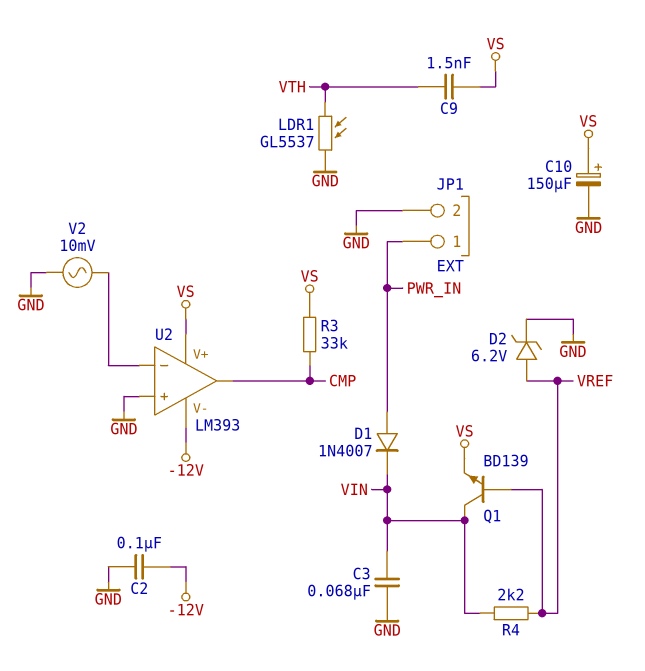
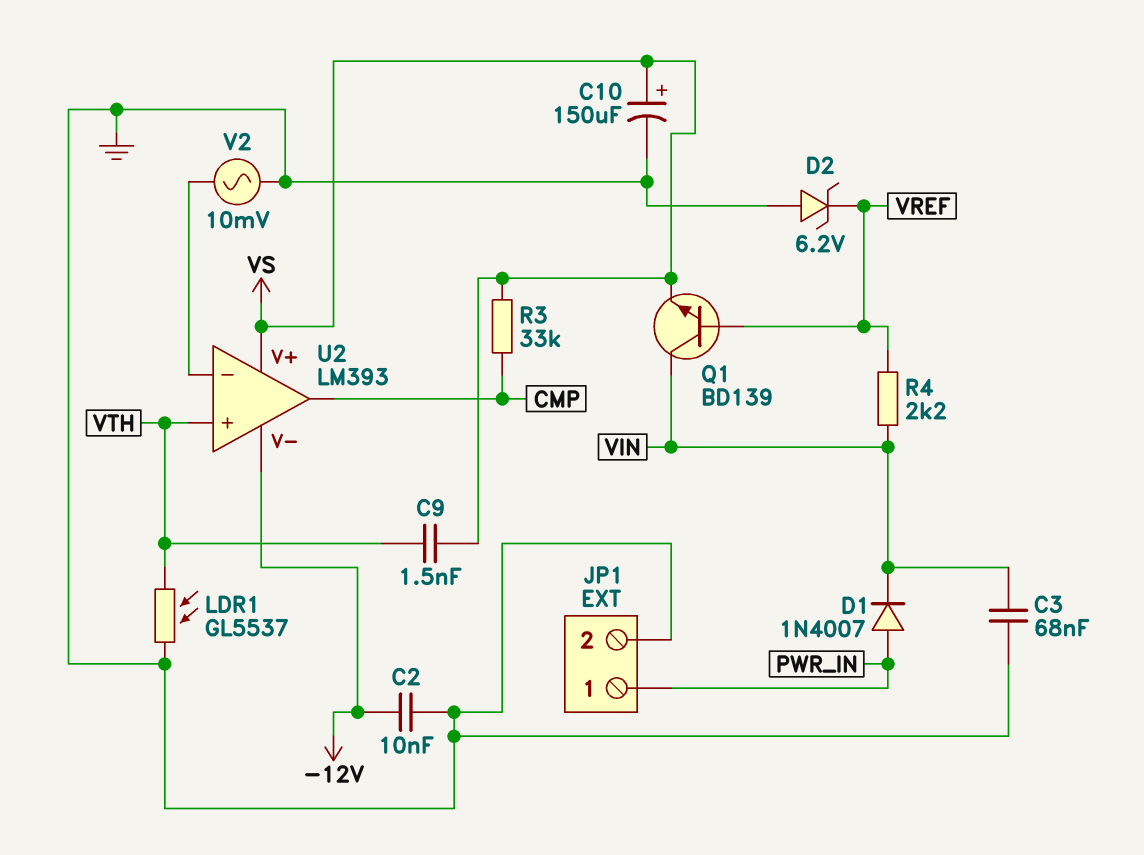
C2: 100nF (-12V, GND) -> 10nF (-12V, GND)
D2: zener 6.2V (A VREF, K GND) -> zener 6.2V (A GND, K VREF)
U2 pin in+: GND -> VTH

